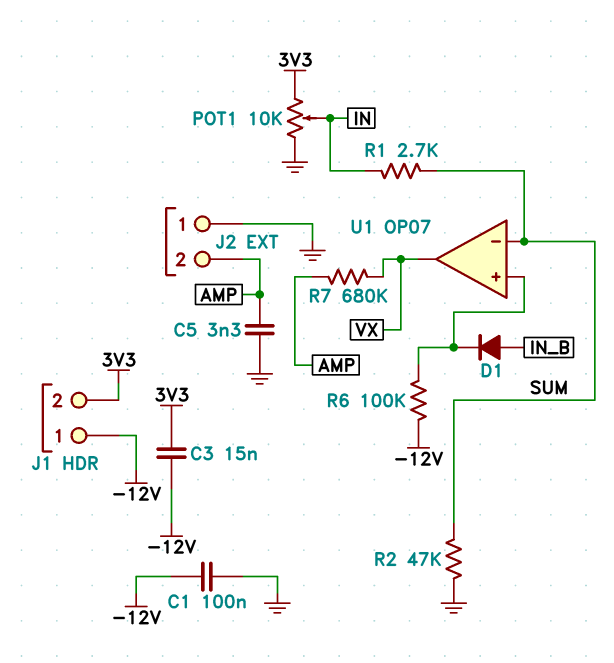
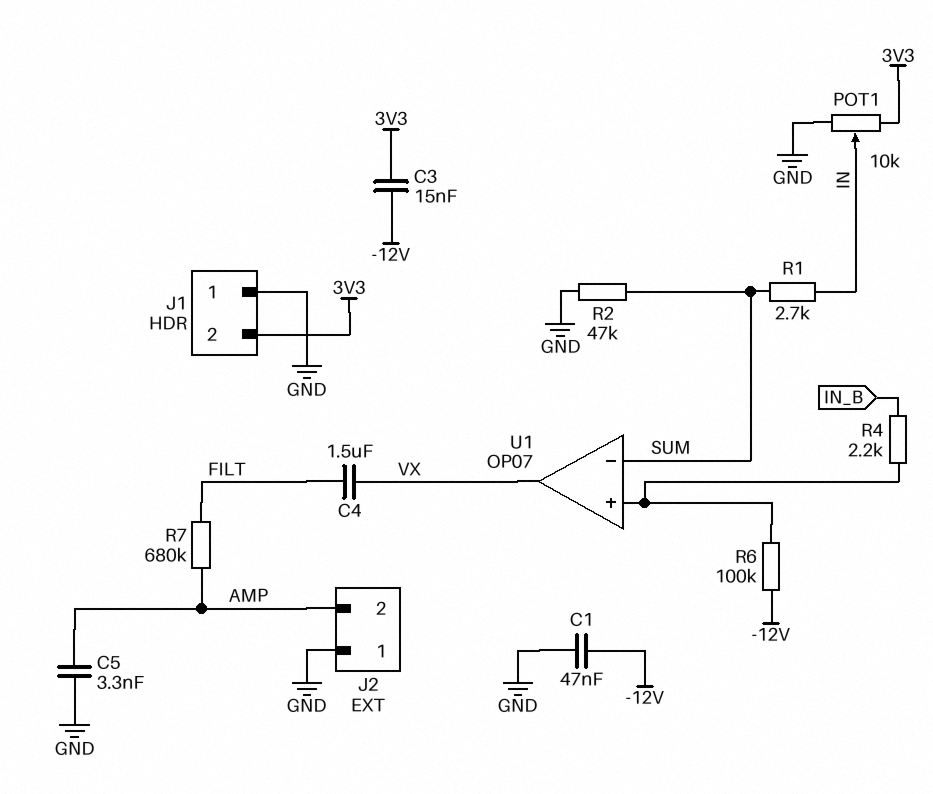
C1: 100nF (-12V, GND) -> 47nF (-12V, GND)
C4: none -> 1.5uF (FILT, VX)
D1: diode (A IN_B, K U1/in+) -> none
J1 pin 1: -12V -> GND
R4: none -> 2.2k (IN_B, U1/in+)
R7: 680k (AMP, VX) -> 680k (AMP, FILT)

